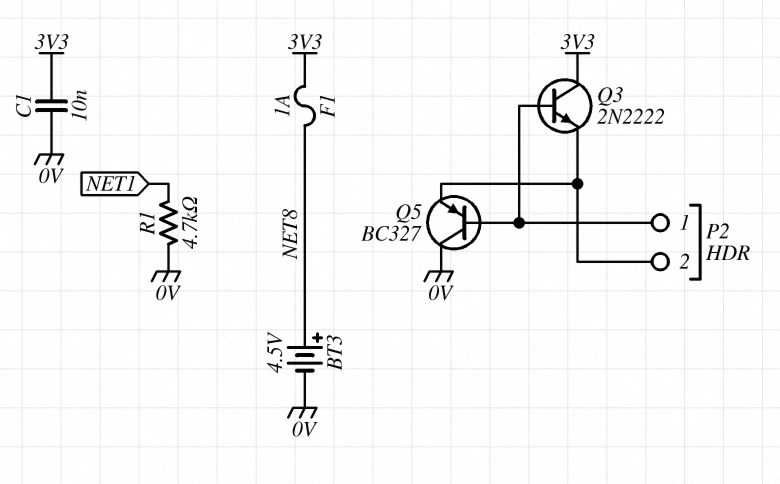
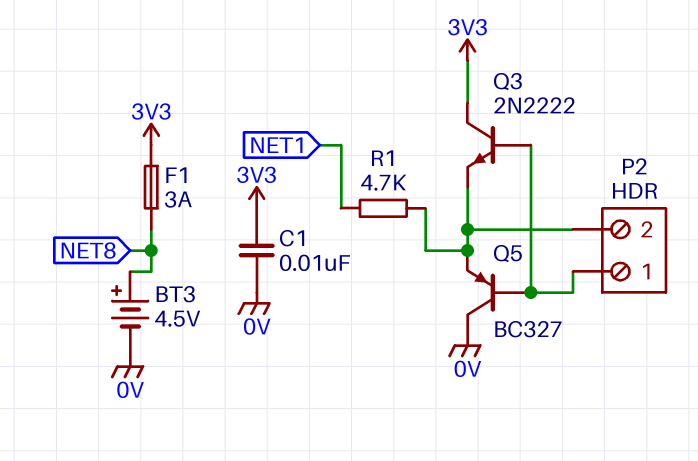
F1: 1A (3V3, NET8) -> 3A (3V3, NET8)
R1: 4.7k (0V, NET1) -> 4.7k (NET1, P2/2)

